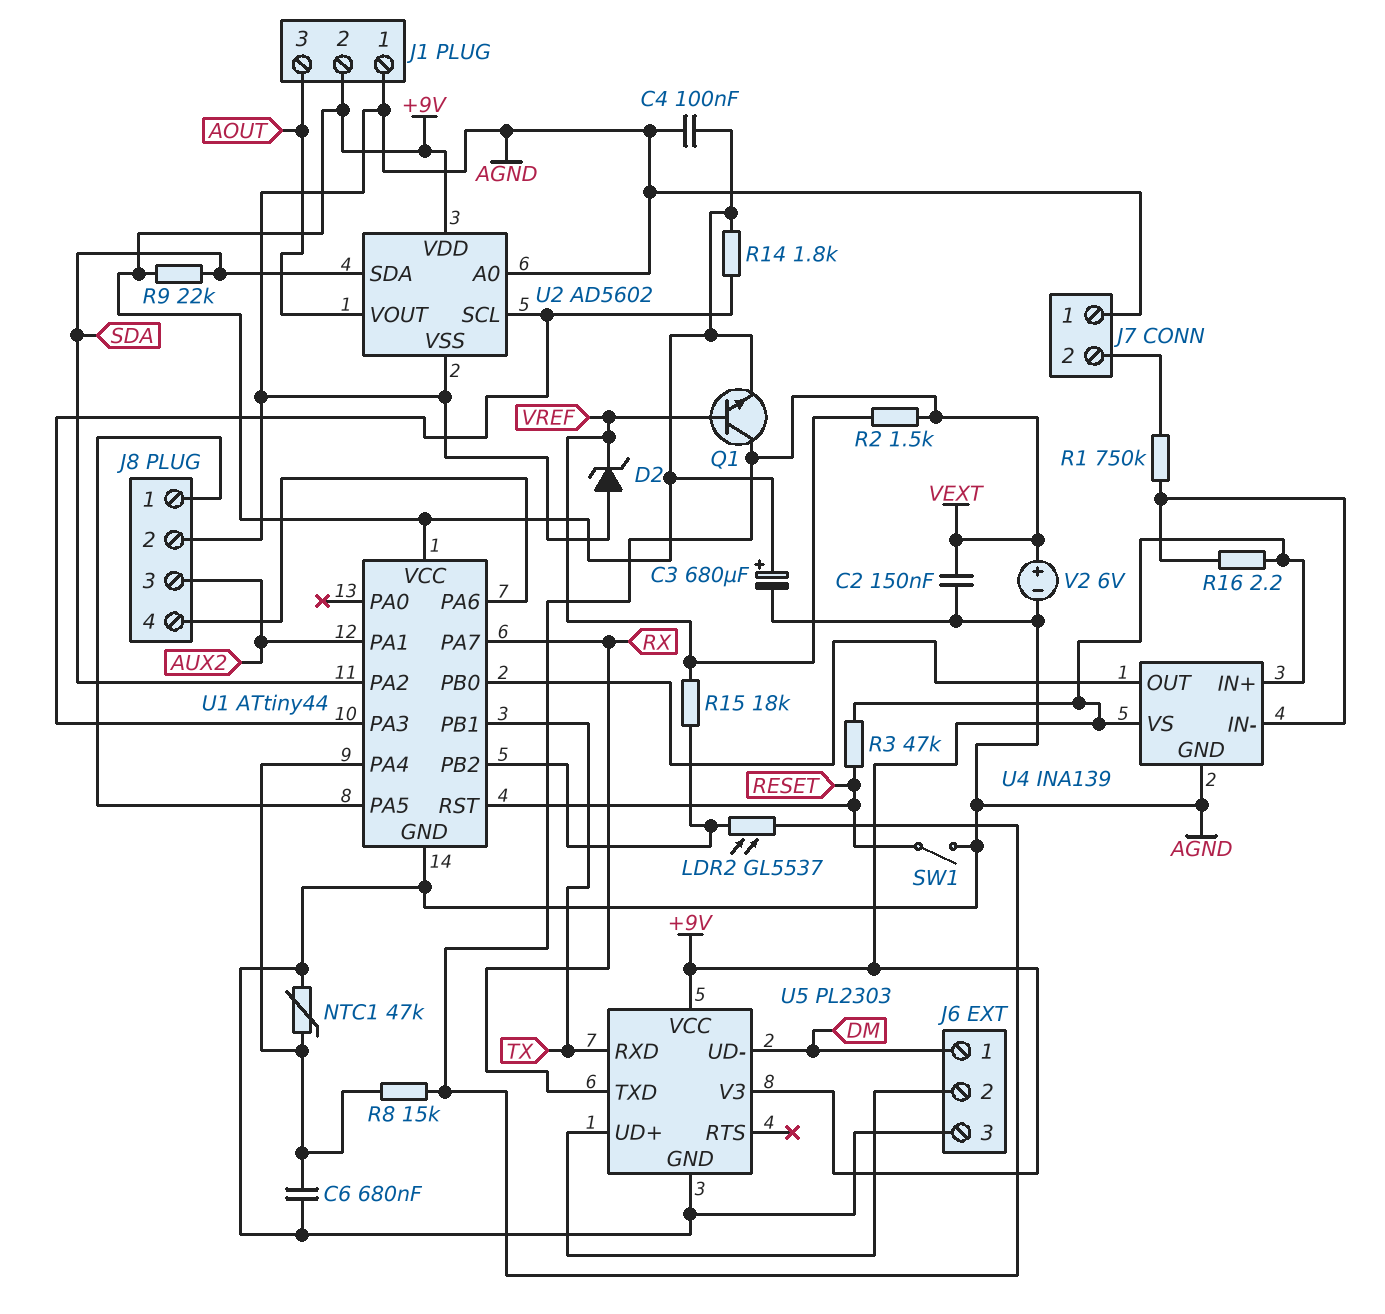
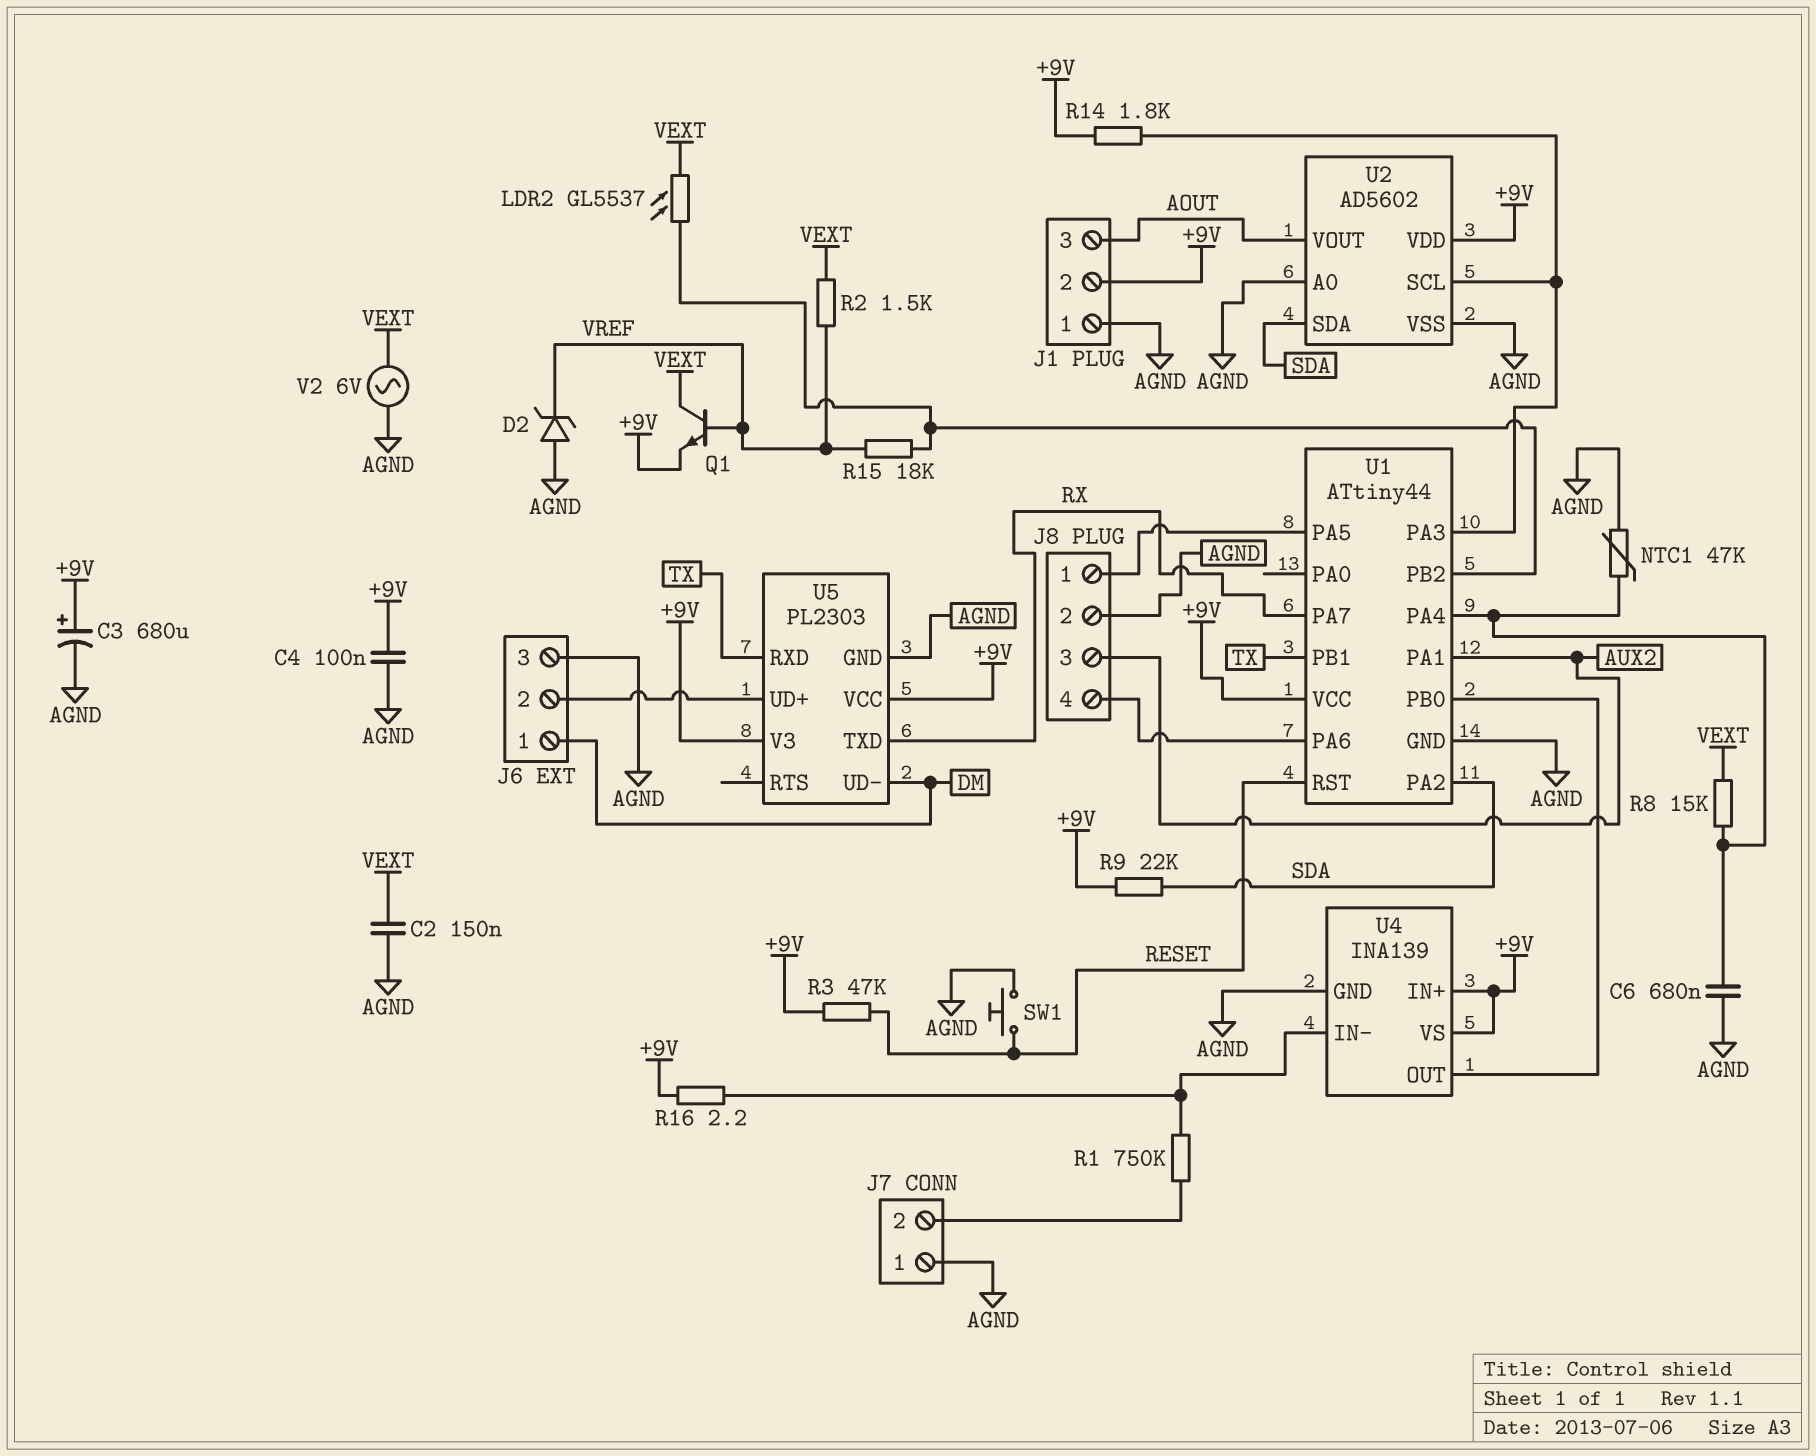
SW1: switch (AGND, RESET) -> button (AGND, RESET)
V2: 6V (plus VEXT, minus AGND) -> AC 6V (AGND, VEXT)

